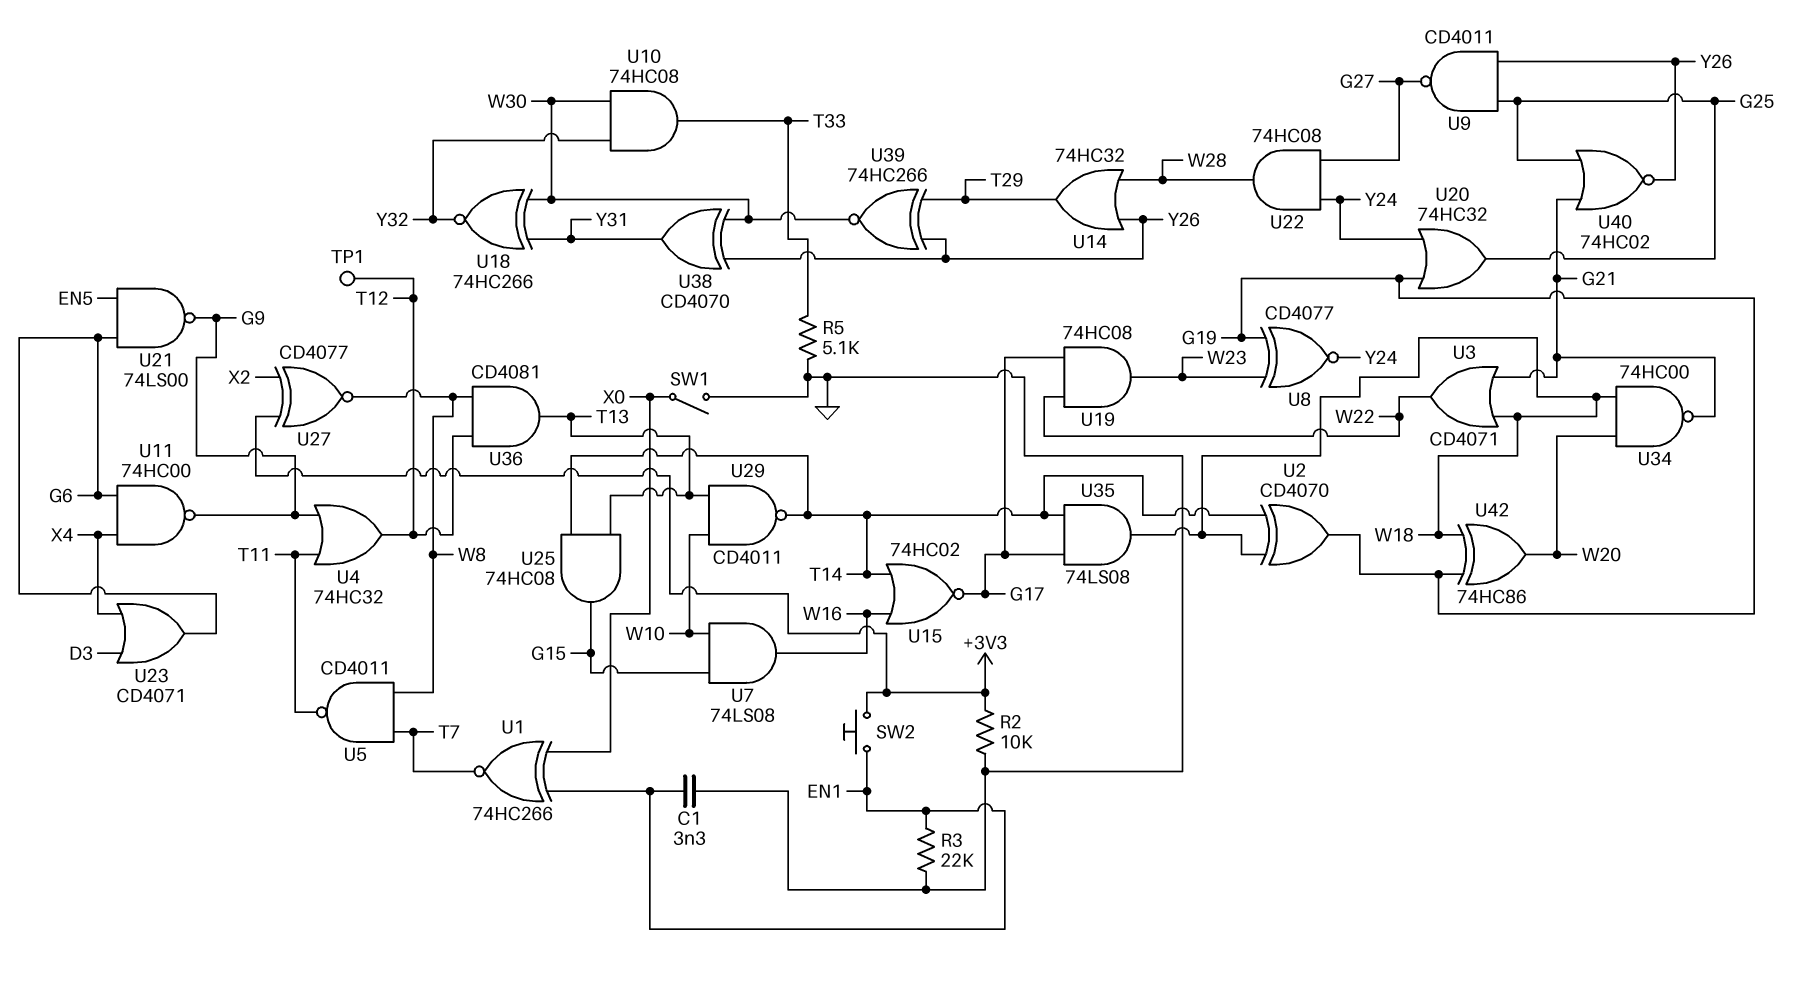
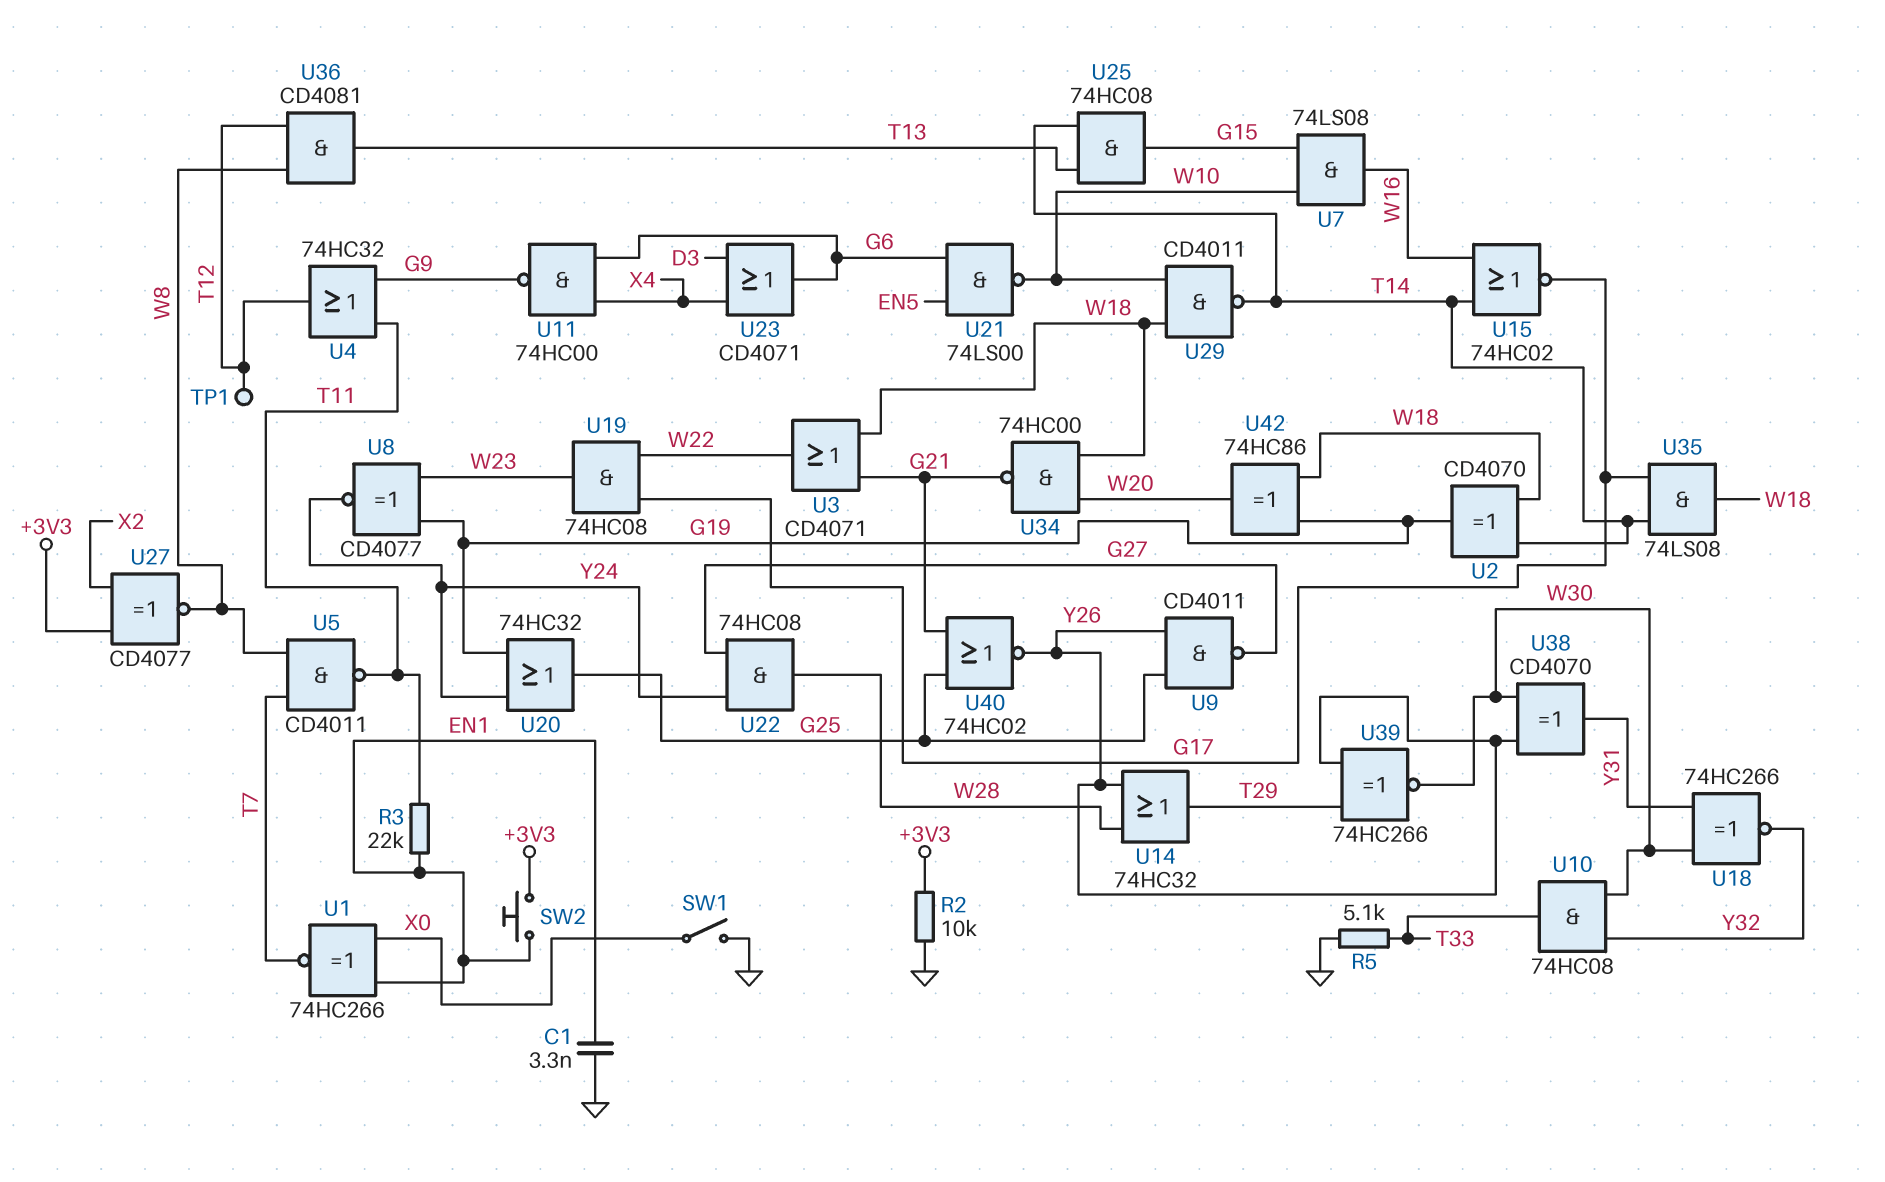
R3: 22k (EN1, GND) -> 22k (EN1, T11)
U21: NAND 74LS00 (in EN5, in G6, out G9) -> NAND 74LS00 (in EN5, in G6, out W10)
U29: NAND CD4011 (in T13, in W10, out T14) -> NAND CD4011 (in W10, in W18, out T14)

